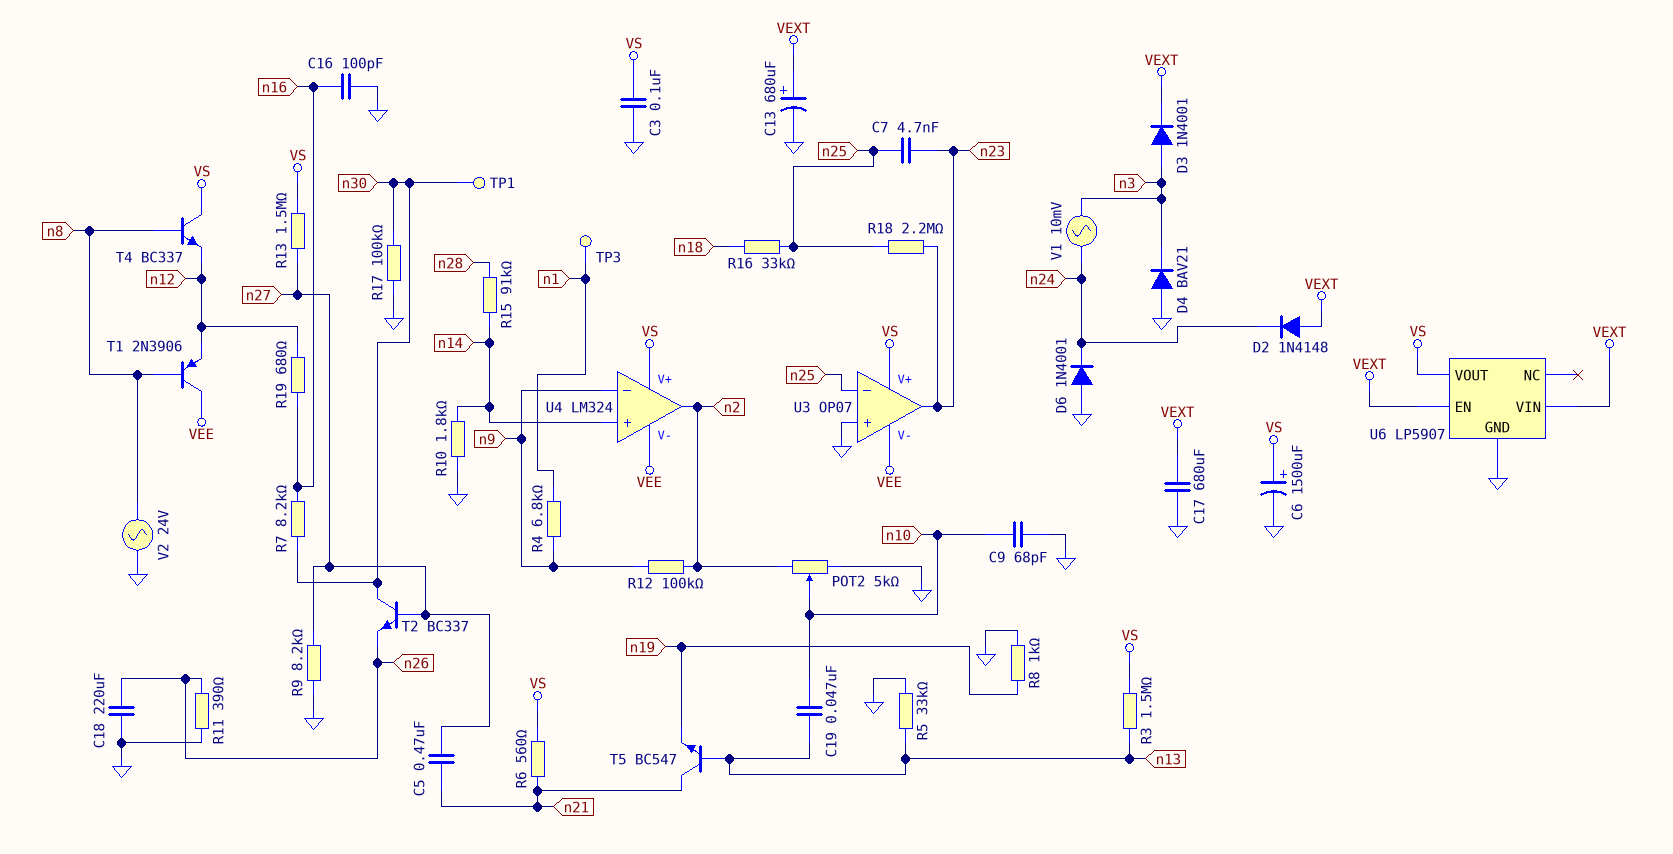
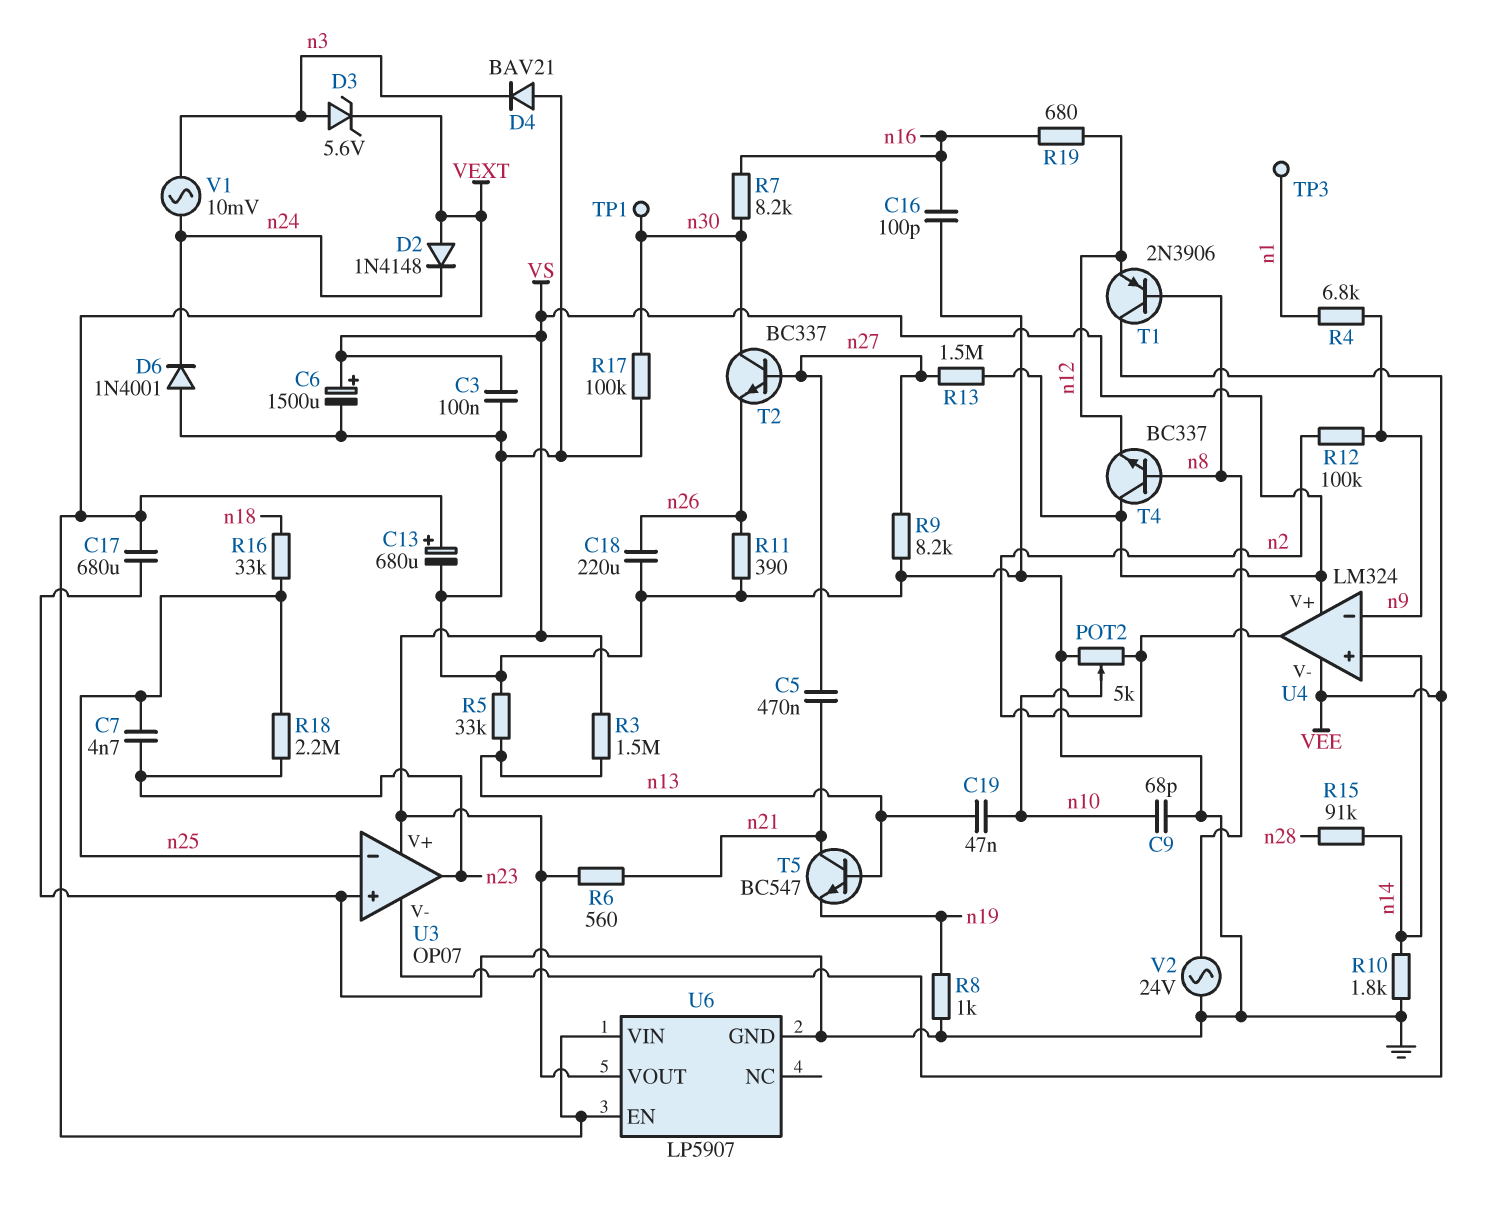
D3: diode 1N4001 (A n3, K VEXT) -> zener 5.6V (A n3, K VEXT)

